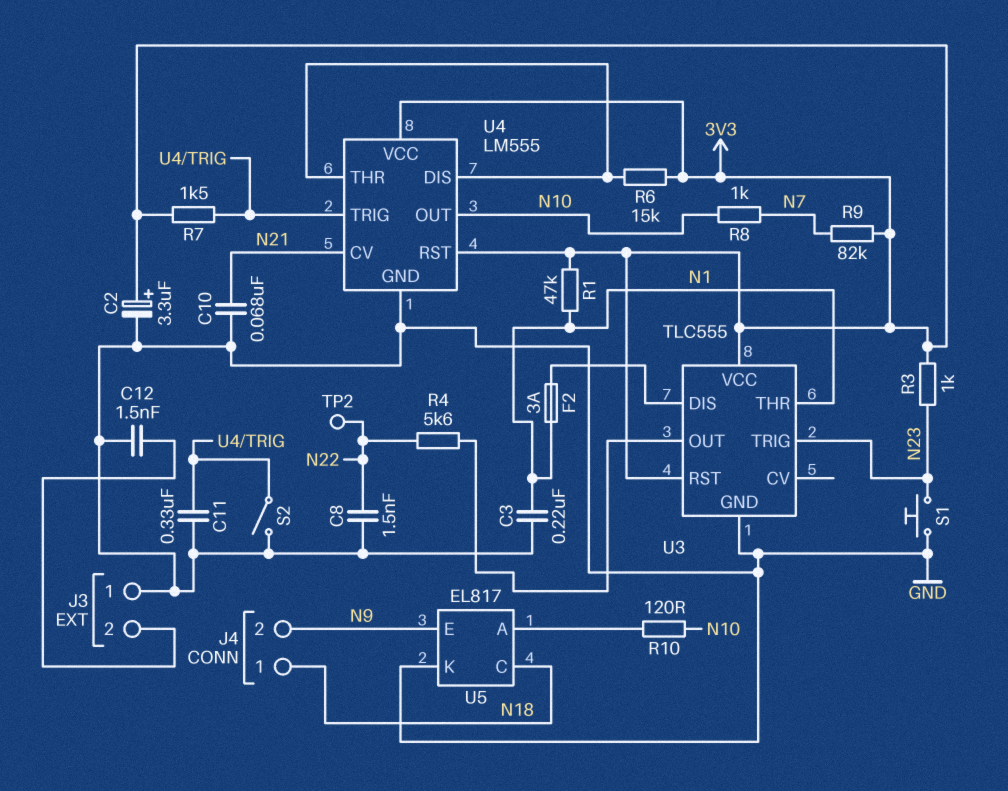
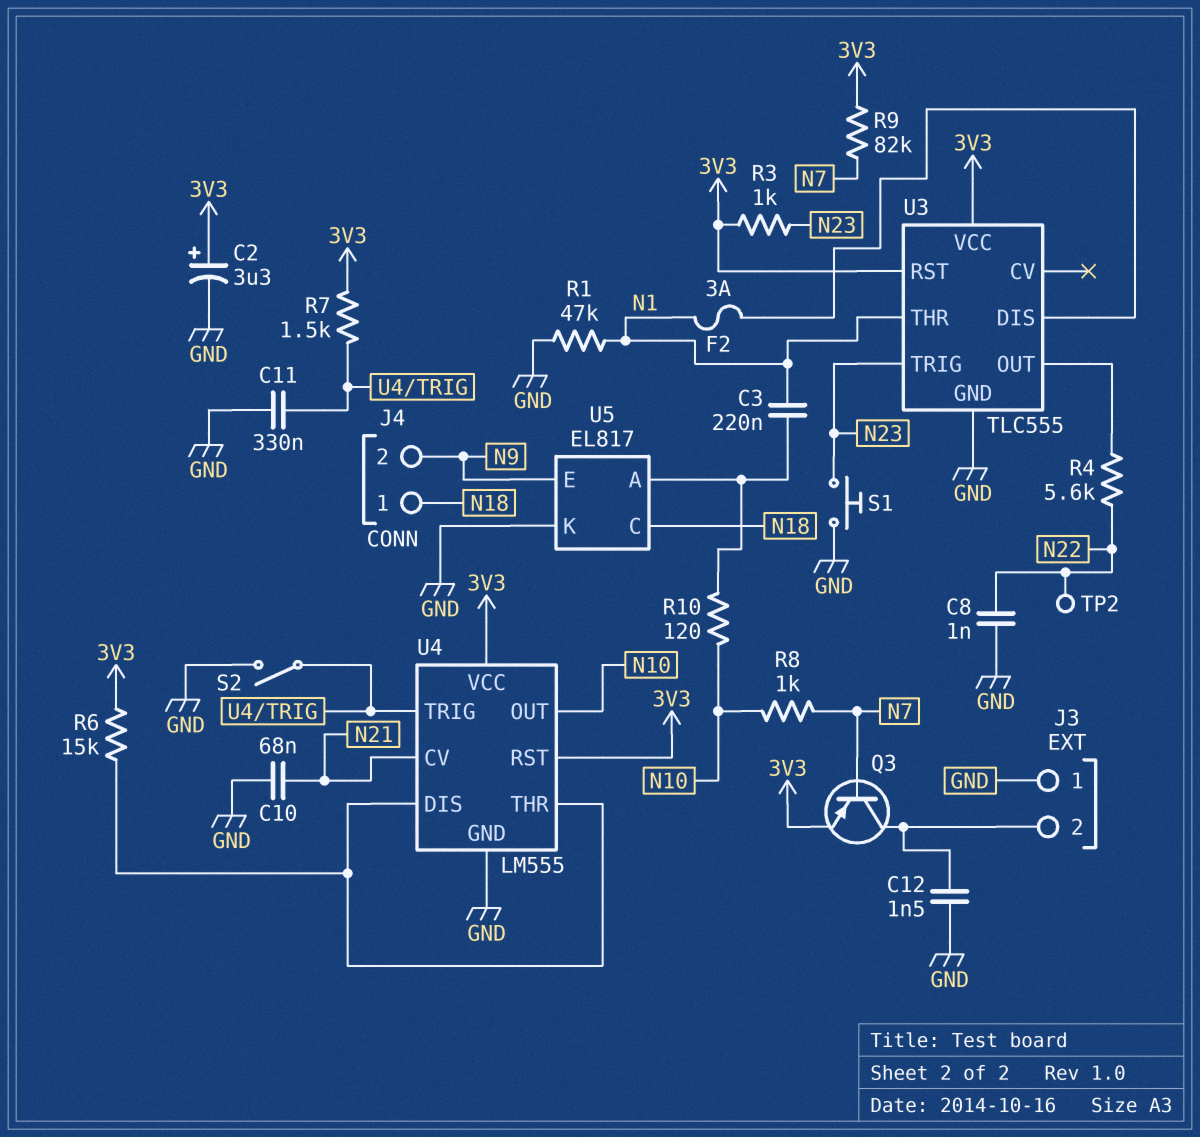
C3: 220nF (GND, N1) -> 220nF (N1, U5/A)
C8: 1.5nF (GND, N22) -> 1nF (GND, N22)
Q3: none -> PNP (B N7, C J3/2, E 3V3)
R1: 47k (3V3, N1) -> 47k (GND, N1)

